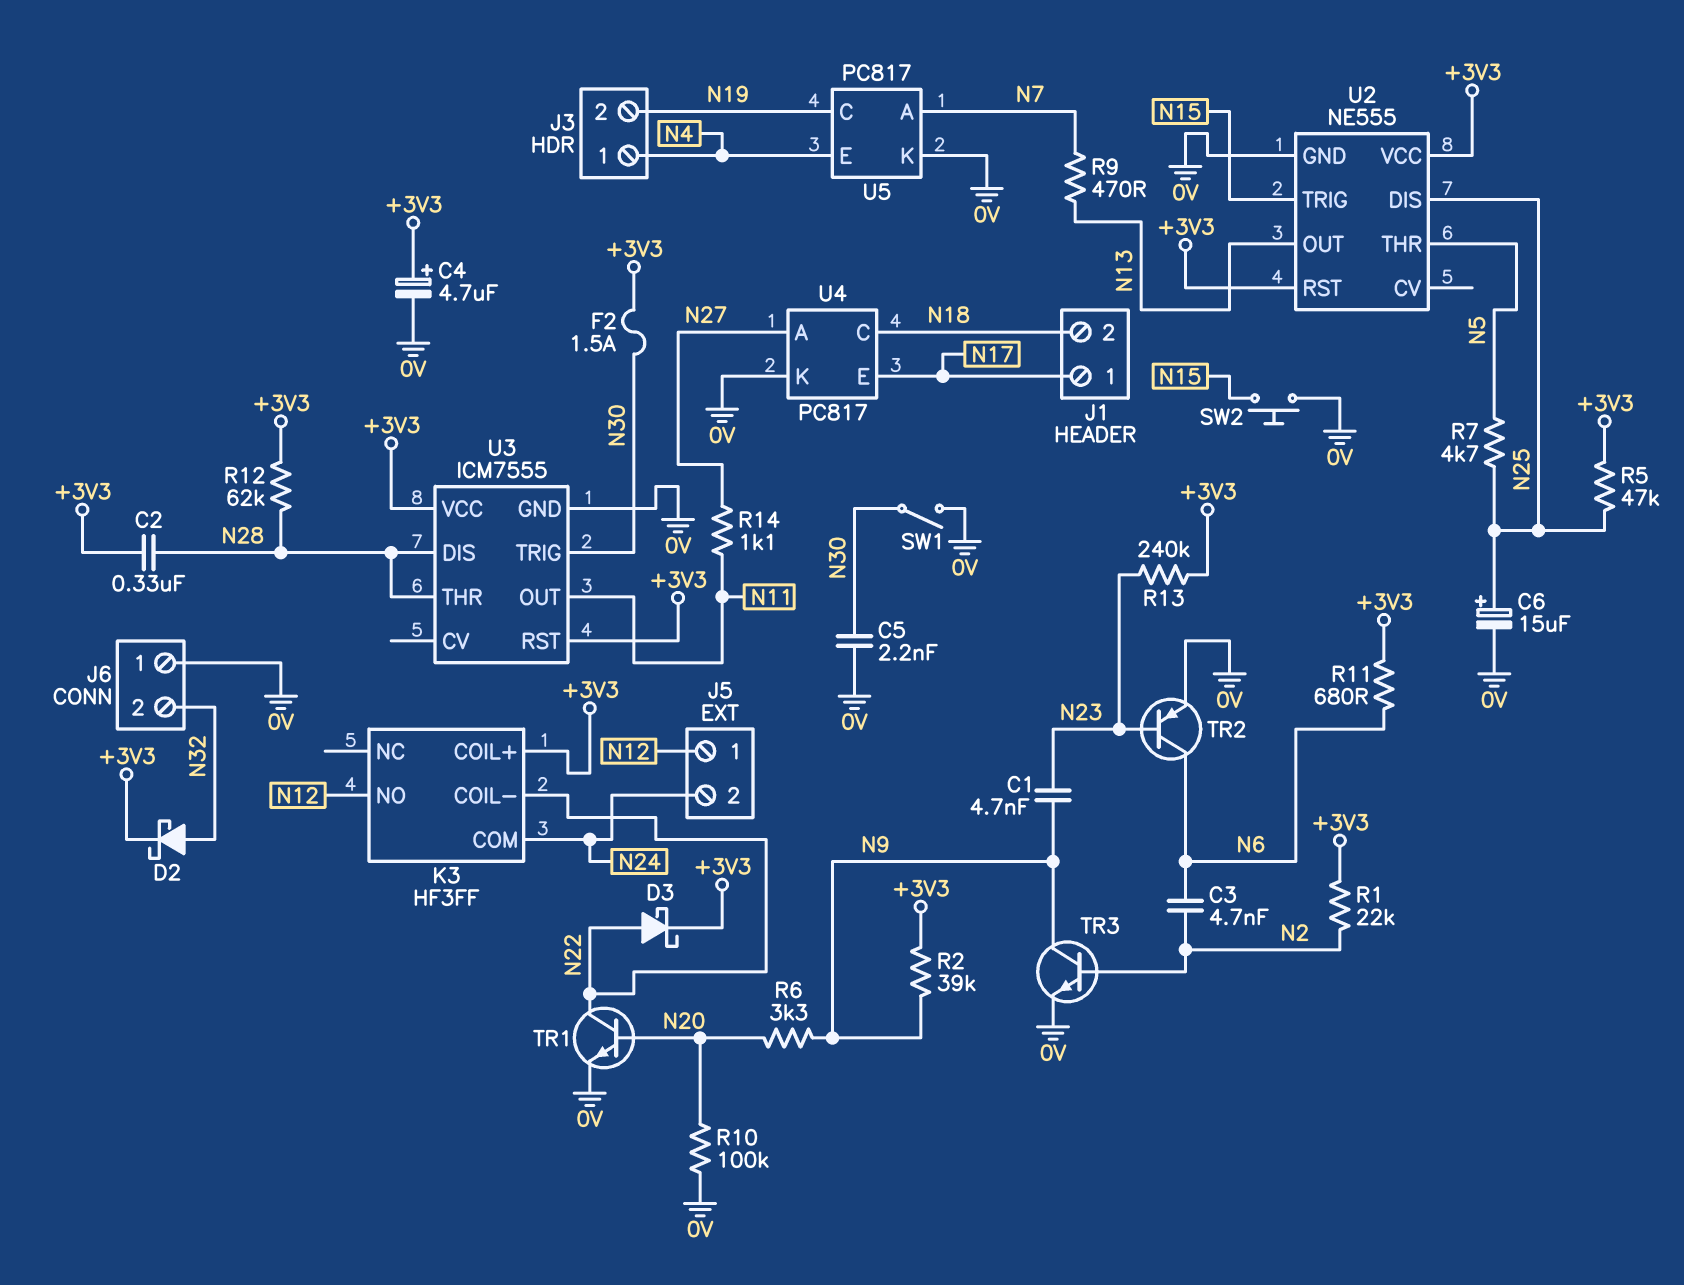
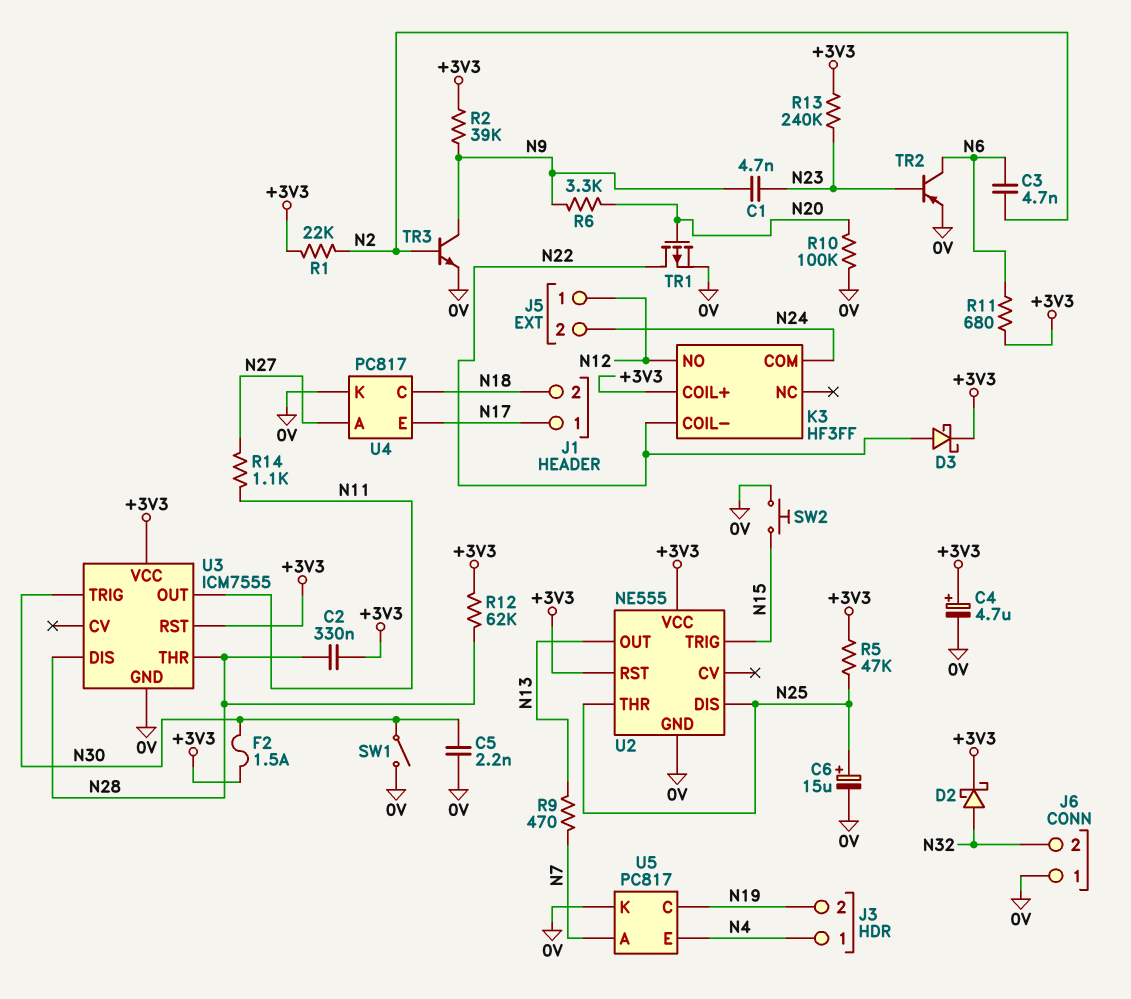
R7: 4.7k (N5, N25) -> none
TR1: NPN (B N20, C N22, E 0V) -> PMOS (G N20, D N22, S 0V)
U2 pin THR: N5 -> N25

